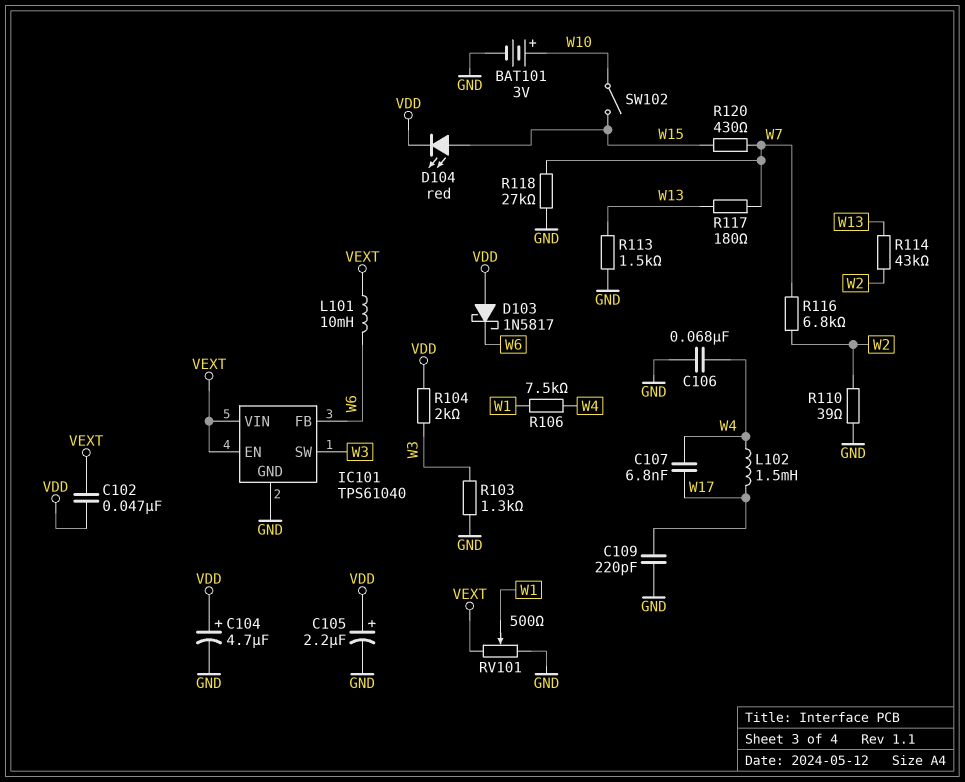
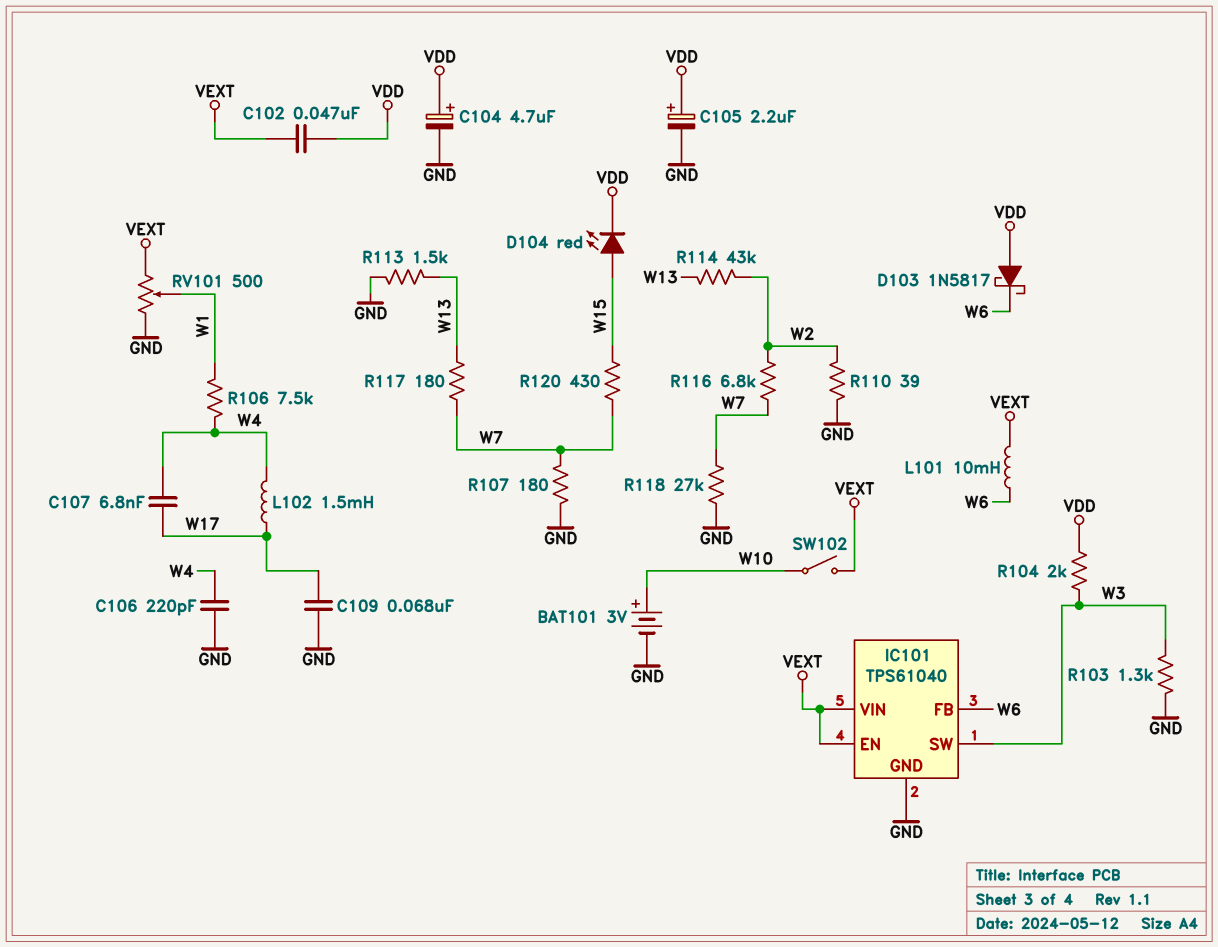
C106: 68nF (GND, W4) -> 220pF (GND, W4)
C109: 220pF (GND, W17) -> 68nF (GND, W17)
R107: none -> 180 (GND, W7)
SW102: switch (W10, W15) -> switch (VEXT, W10)

